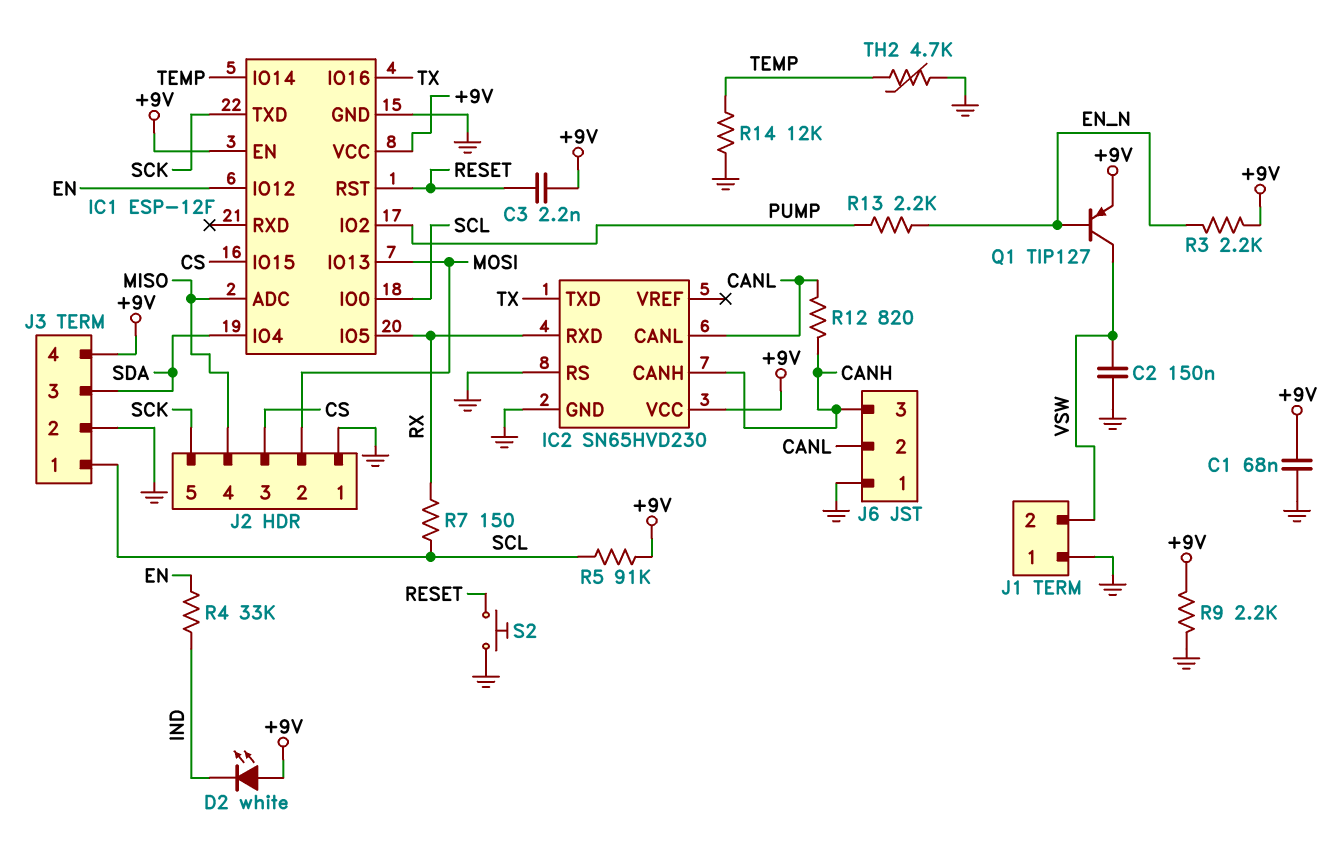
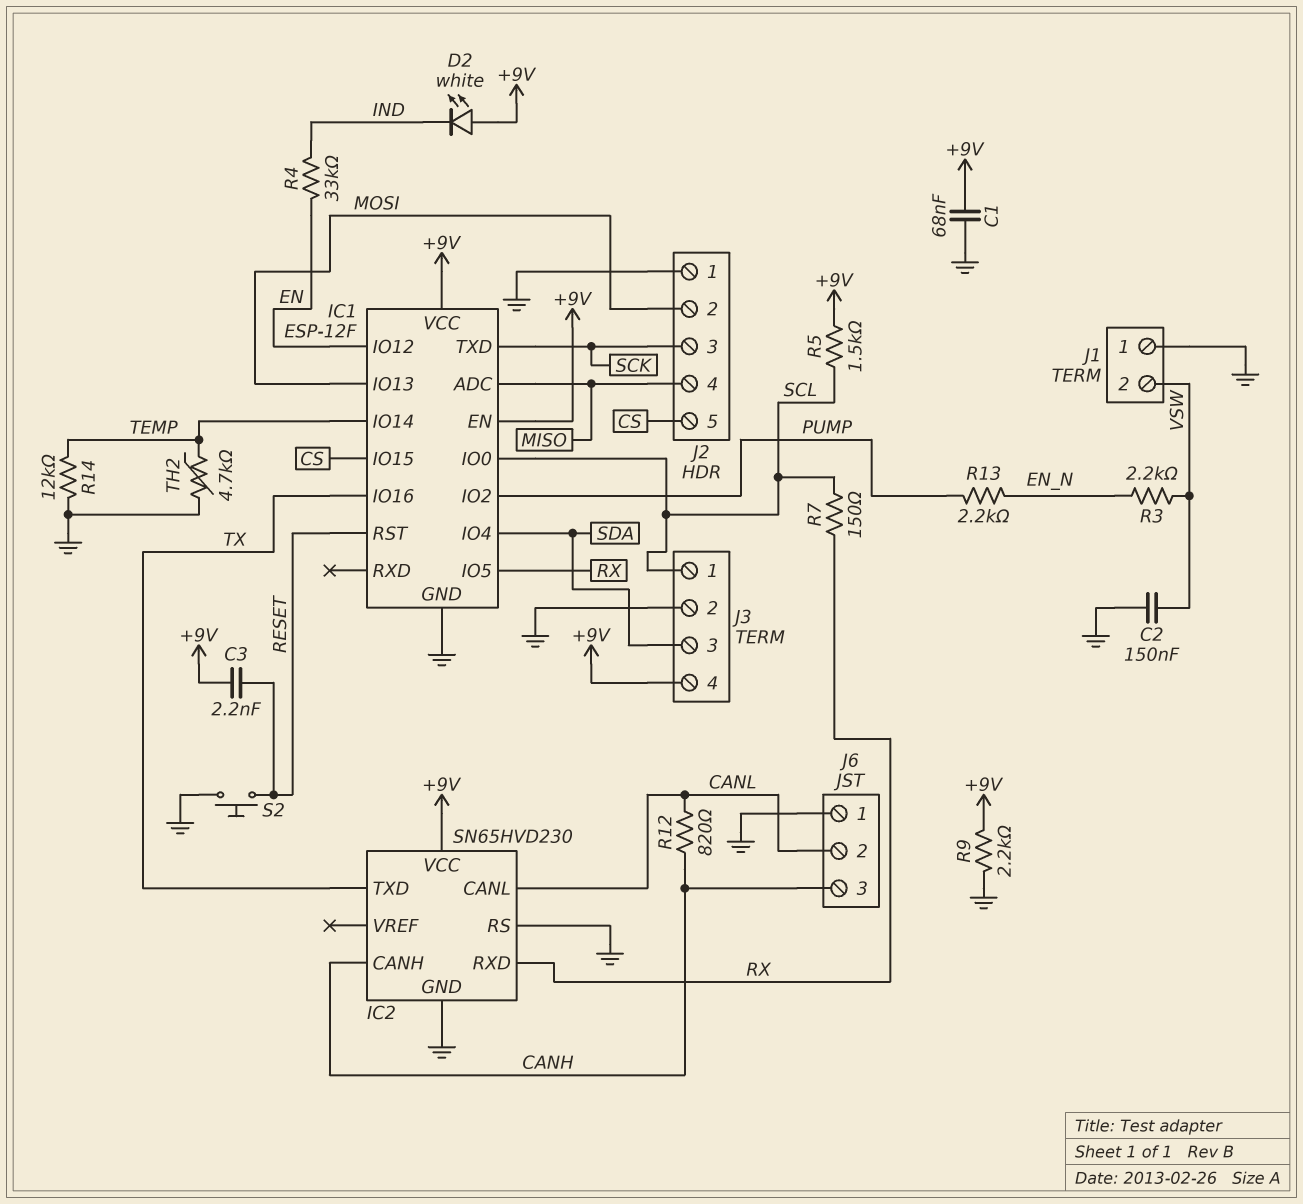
J2 pin 3: CS -> SCK
J2 pin 5: SCK -> CS
Q1: PNP TIP127 (B EN_N, C VSW, E +9V) -> none
R3: 2.2k (+9V, EN_N) -> 2.2k (EN_N, VSW)
R5: 91k (+9V, SCL) -> 1.5k (+9V, SCL)

